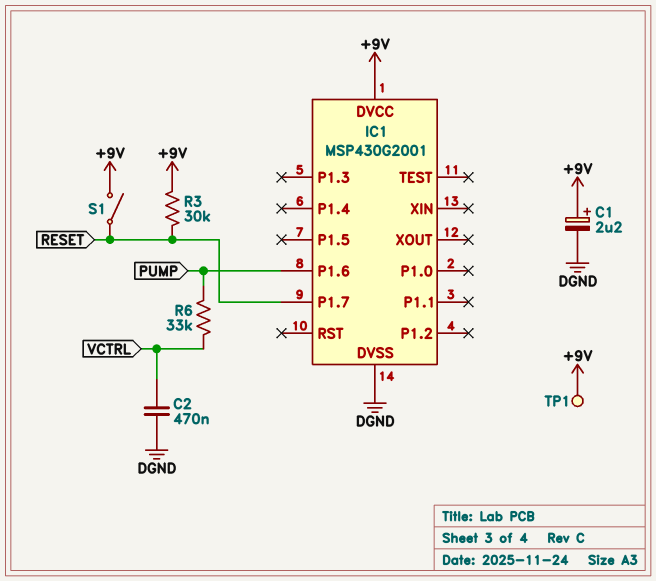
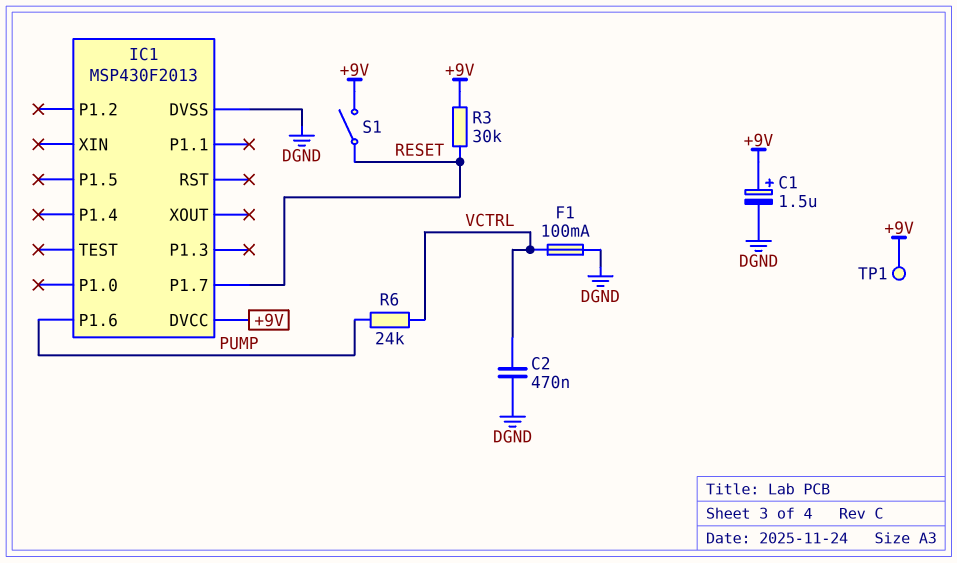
C1: 2.2uF (plus +9V, minus DGND) -> 1.5uF (plus +9V, minus DGND)
F1: none -> 100mA (DGND, VCTRL)
IC1: MSP430G2001 -> MSP430F2013
R6: 33k (PUMP, VCTRL) -> 24k (PUMP, VCTRL)

